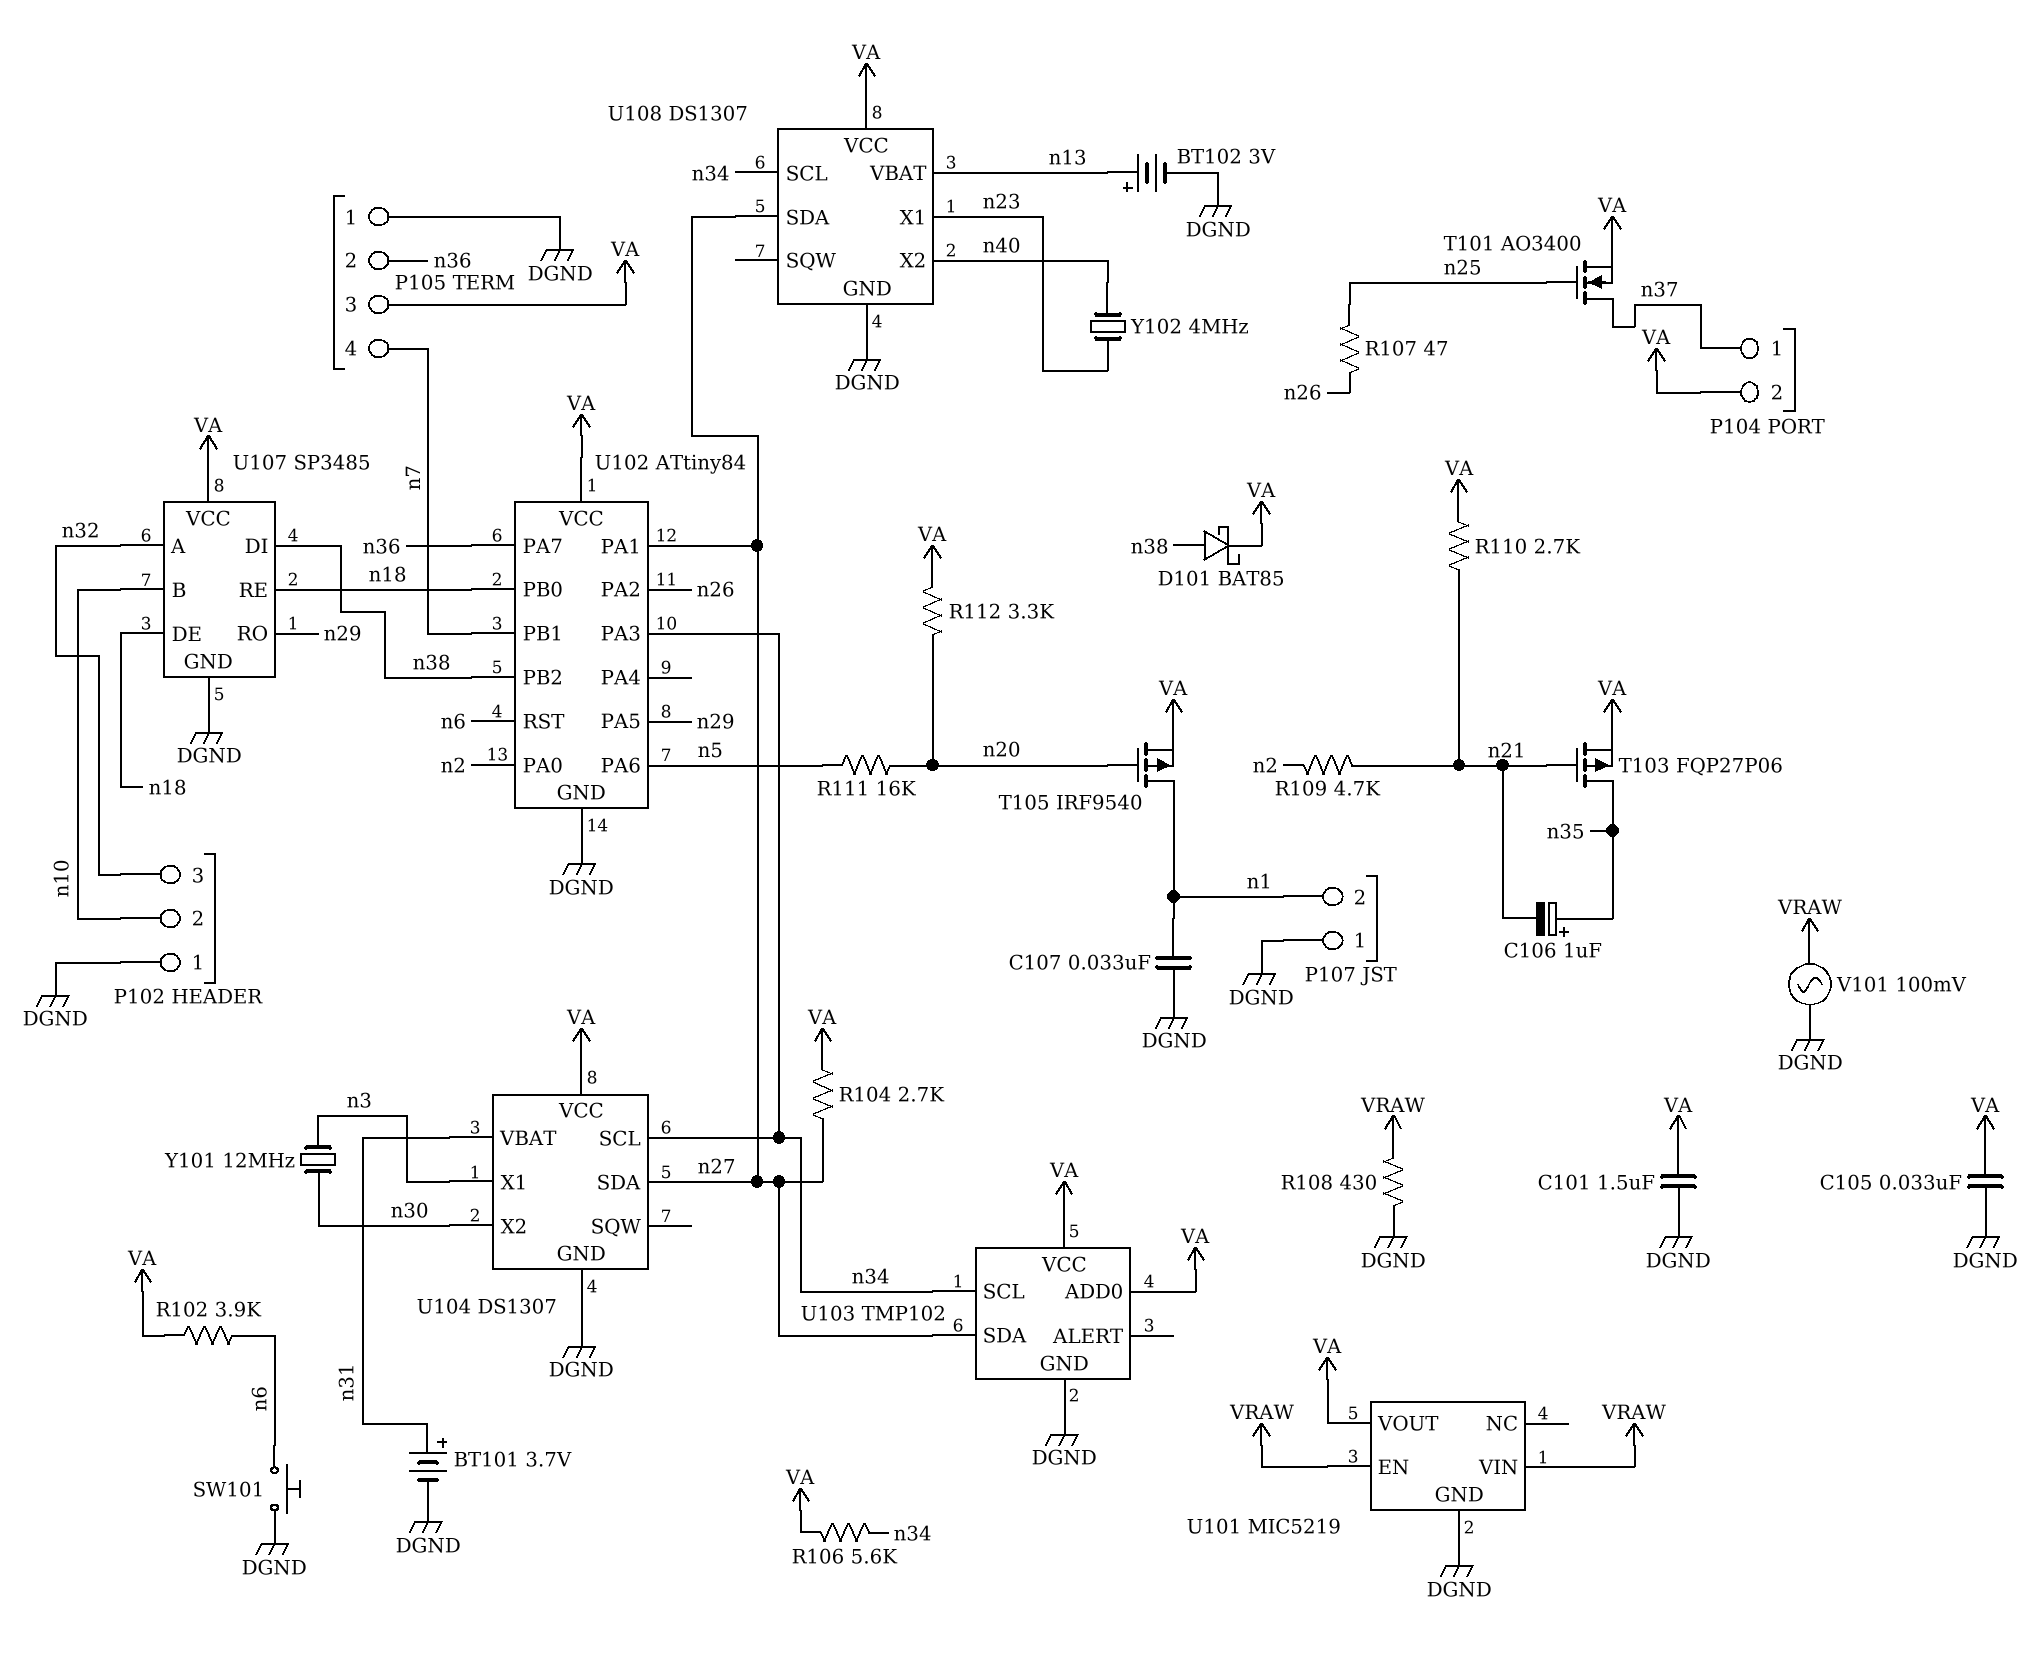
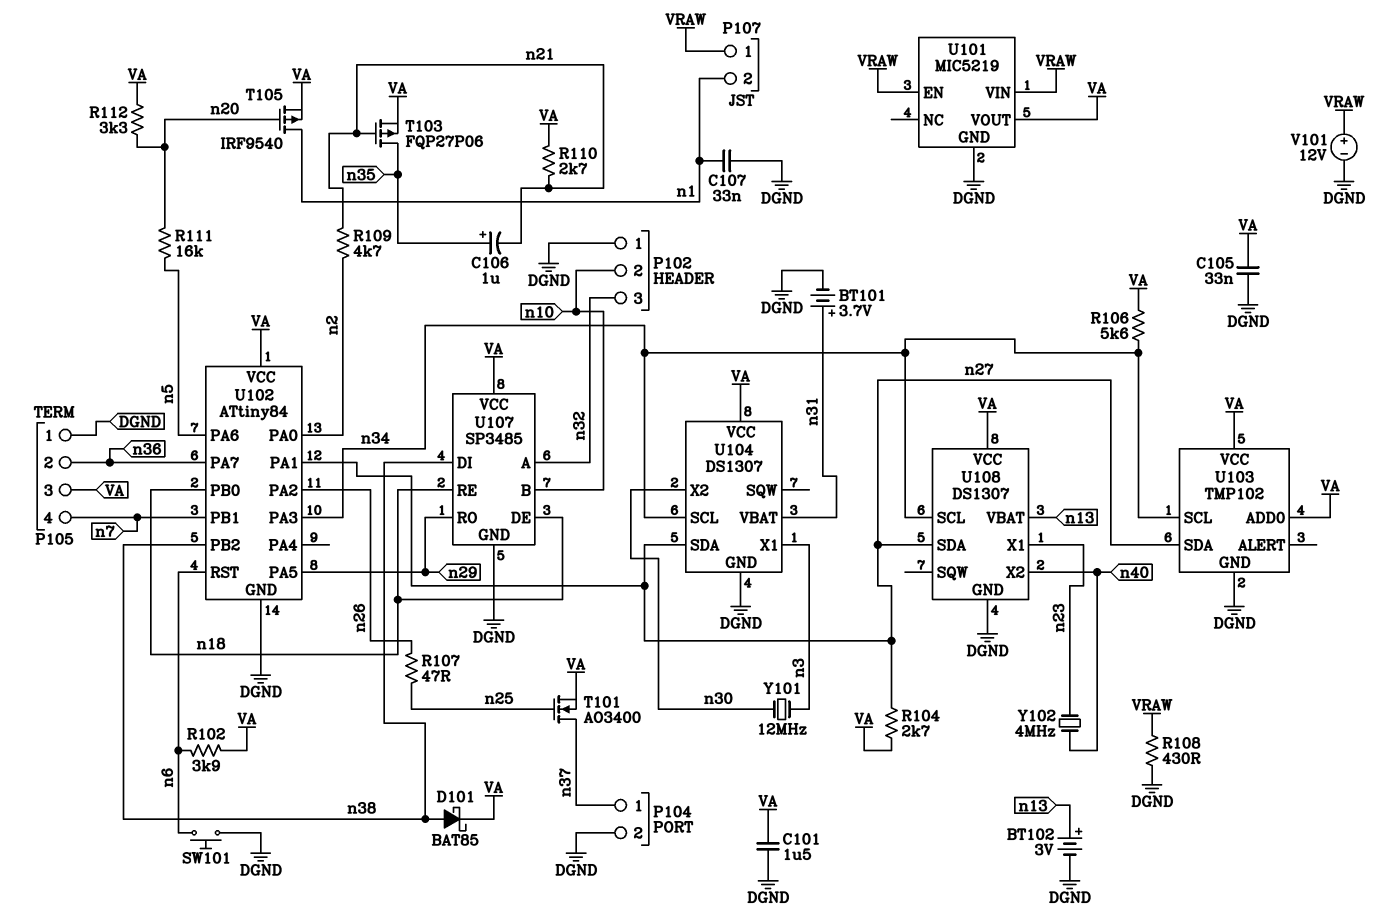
P104 pin 2: VA -> DGND
P107 pin 1: DGND -> VRAW
V101: AC 100mV (DGND, VRAW) -> 12V (plus VRAW, minus DGND)

